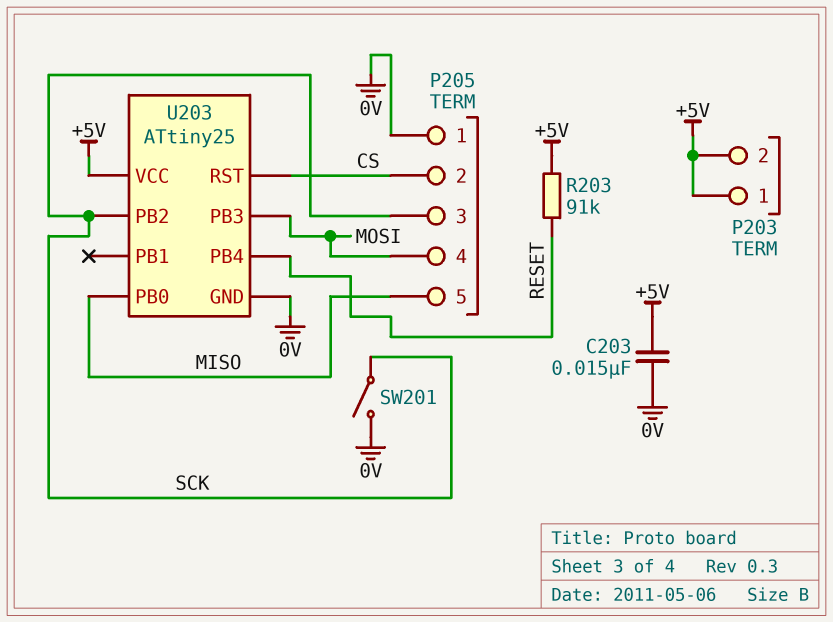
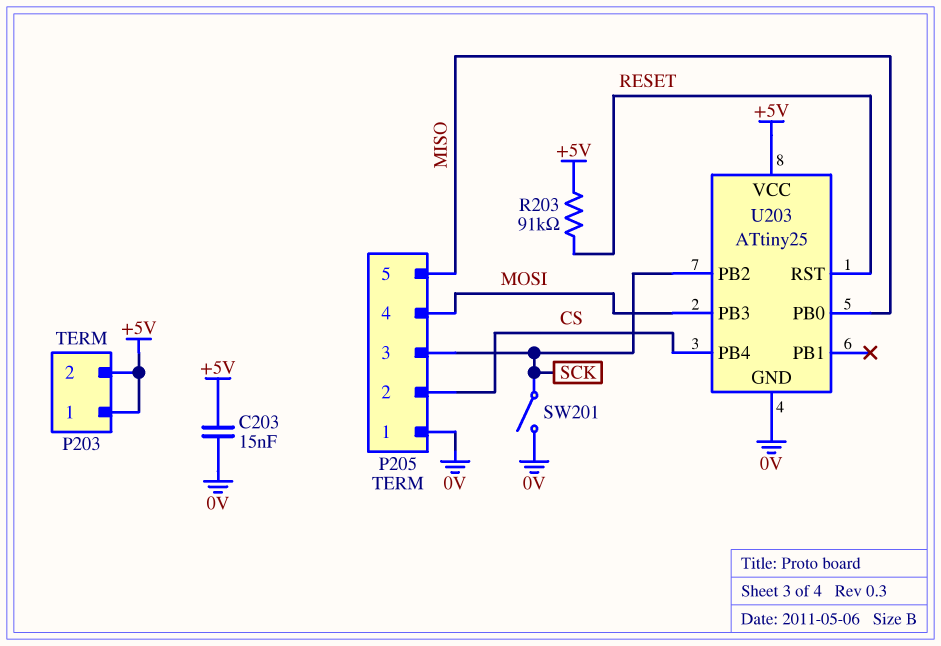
U203 pin PB4: RESET -> CS
U203 pin RST: CS -> RESET

